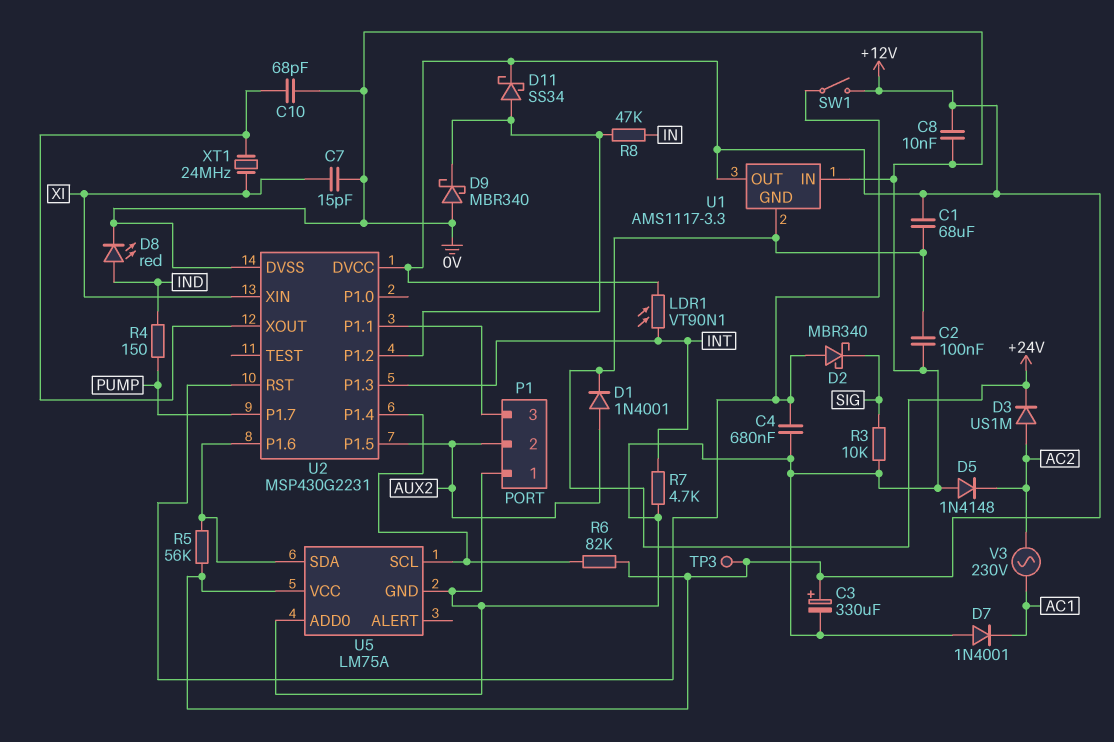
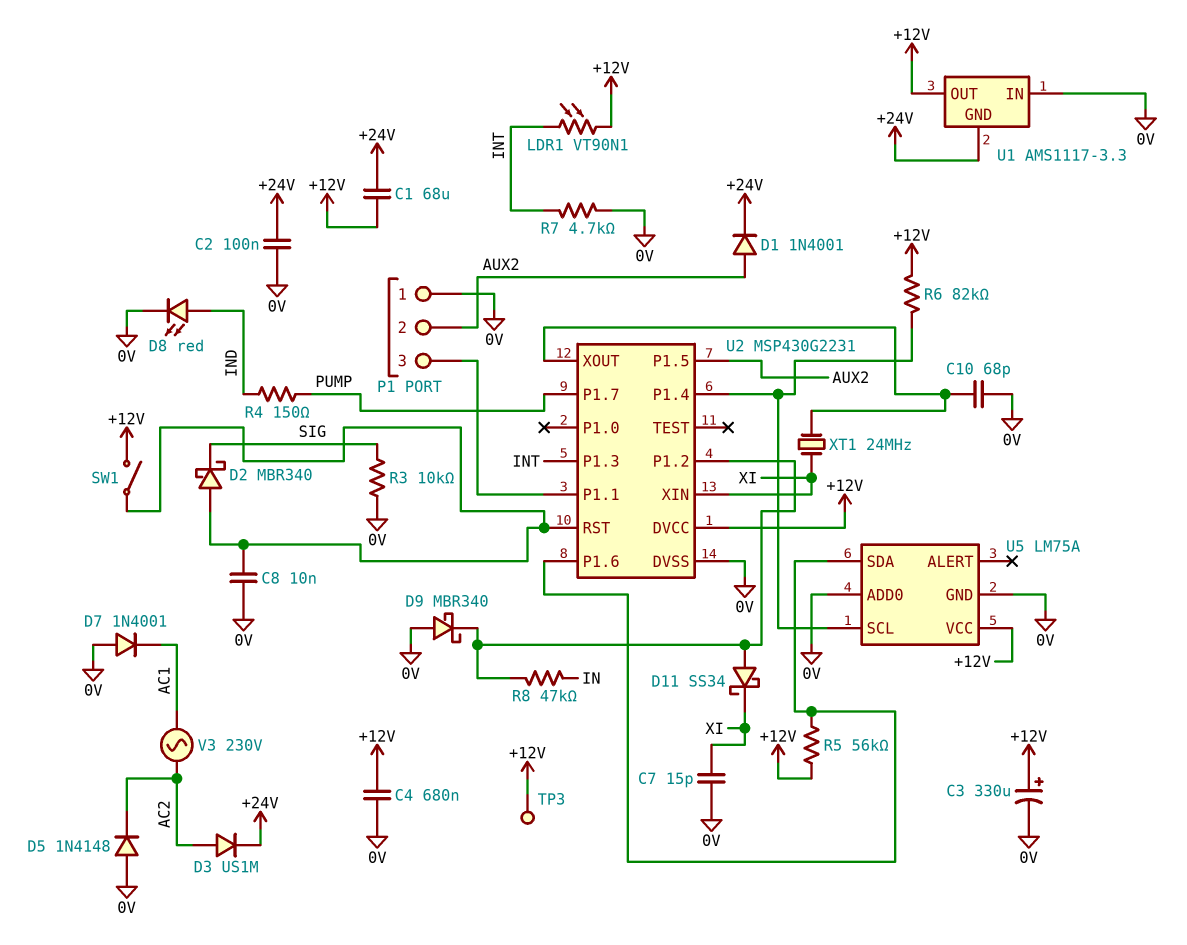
C4: 680nF (0V, U2/RST) -> 680nF (+12V, 0V)
C8: 10nF (+12V, 0V) -> 10nF (0V, U2/RST)
D11: schottky SS34 (A U2/P1.2, K +12V) -> schottky SS34 (A U2/P1.2, K XI)

